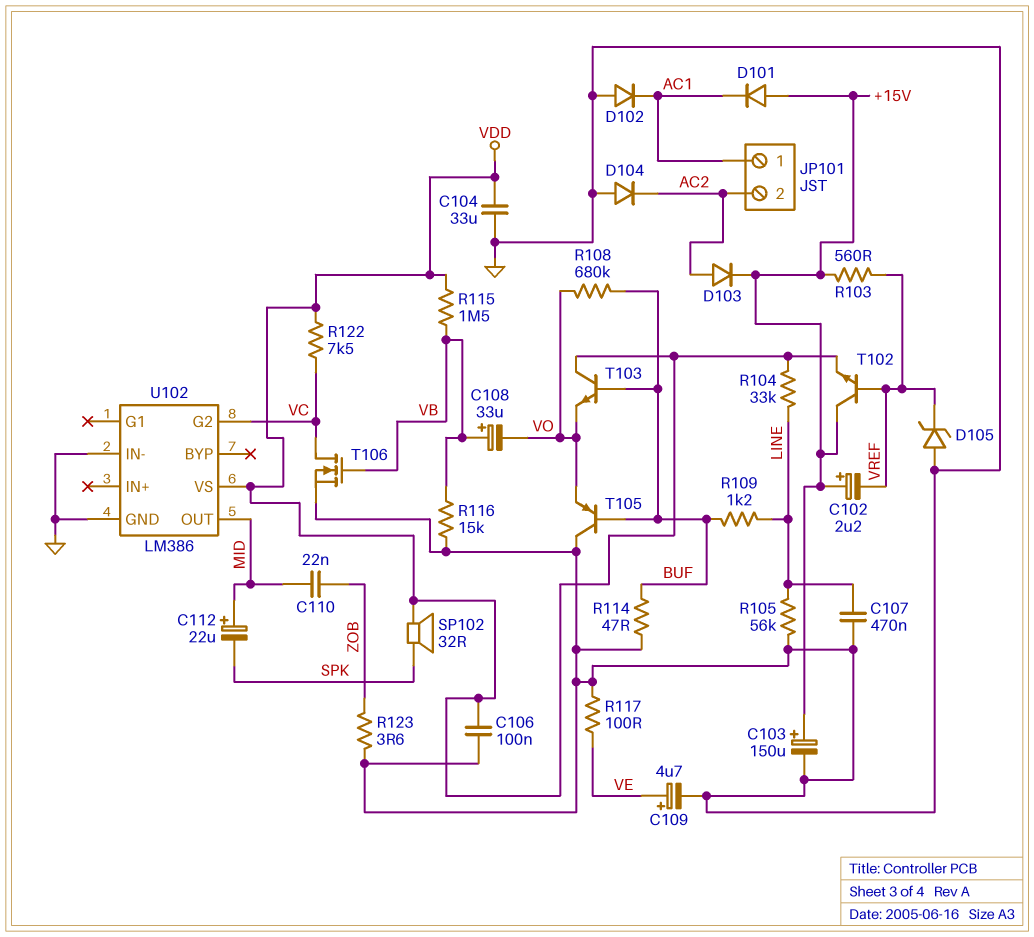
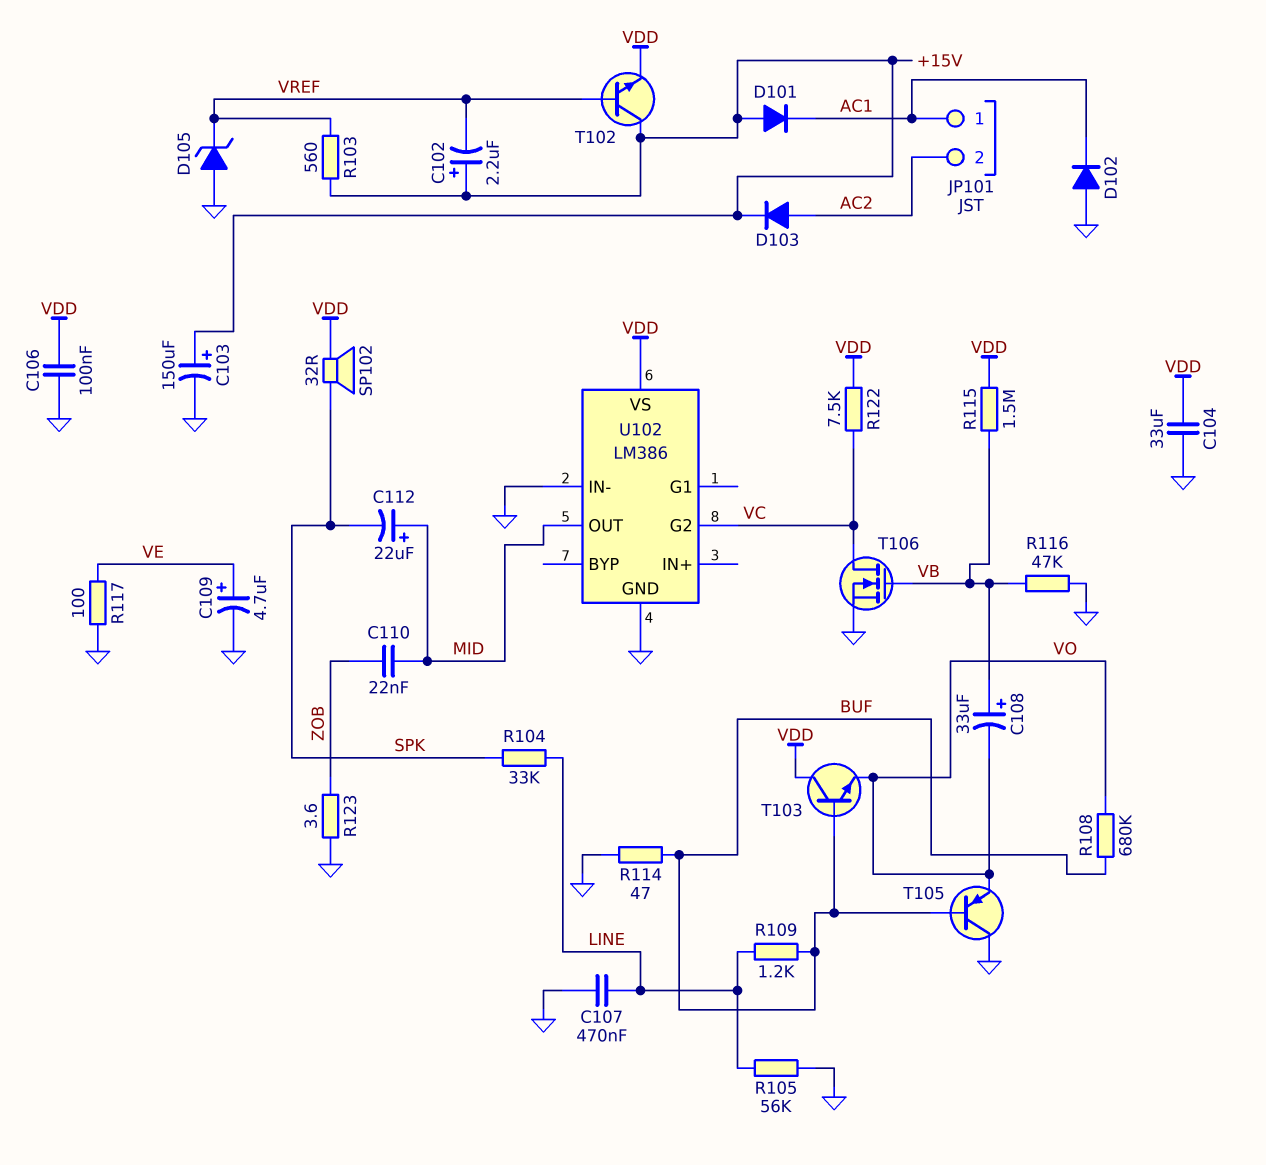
D104: diode (A GND, K AC2) -> none
R104: 33k (LINE, VDD) -> 33k (LINE, SPK)
R116: 15k (GND, VB) -> 47k (GND, VB)

